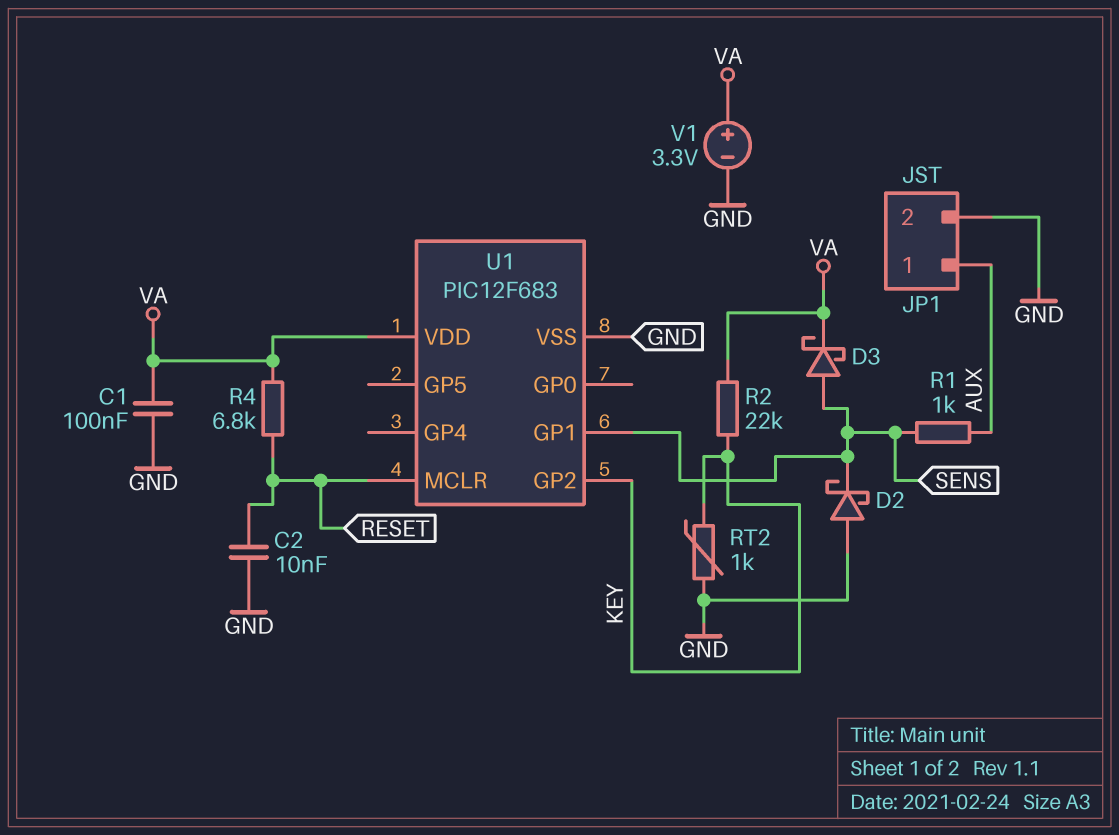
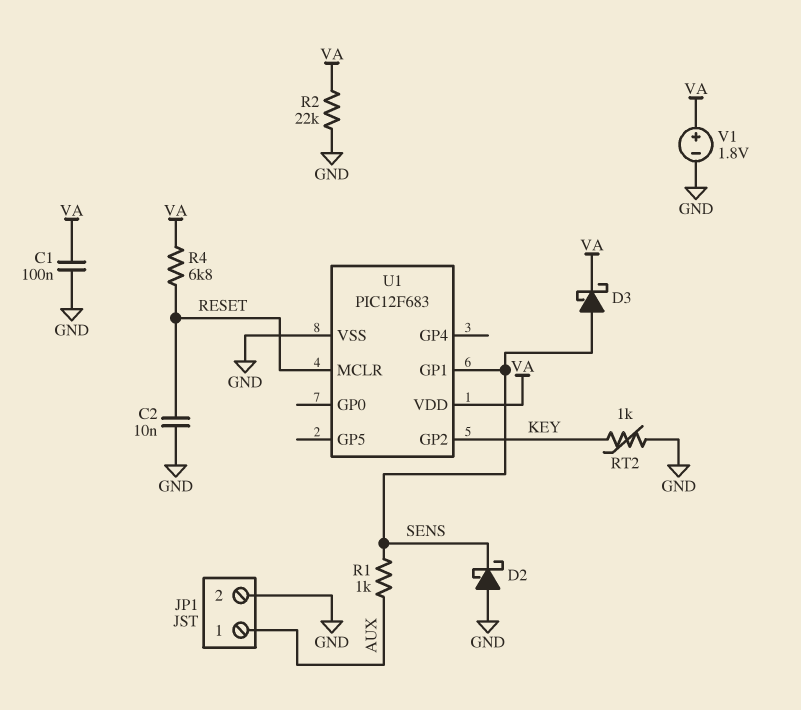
R2: 22k (KEY, VA) -> 22k (GND, VA)
V1: 3.3V (plus VA, minus GND) -> 1.8V (plus VA, minus GND)

